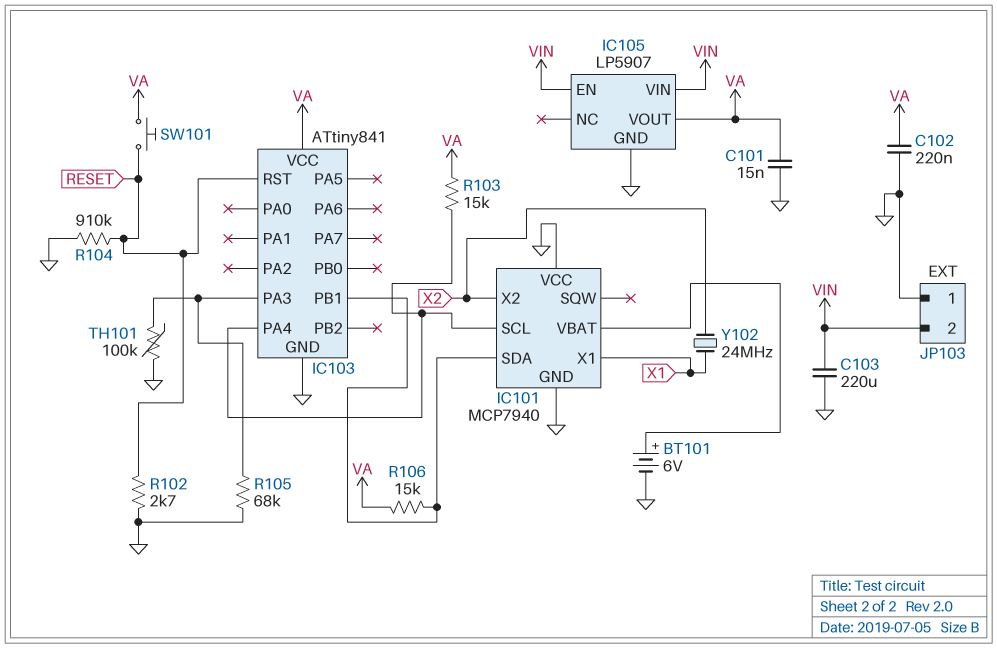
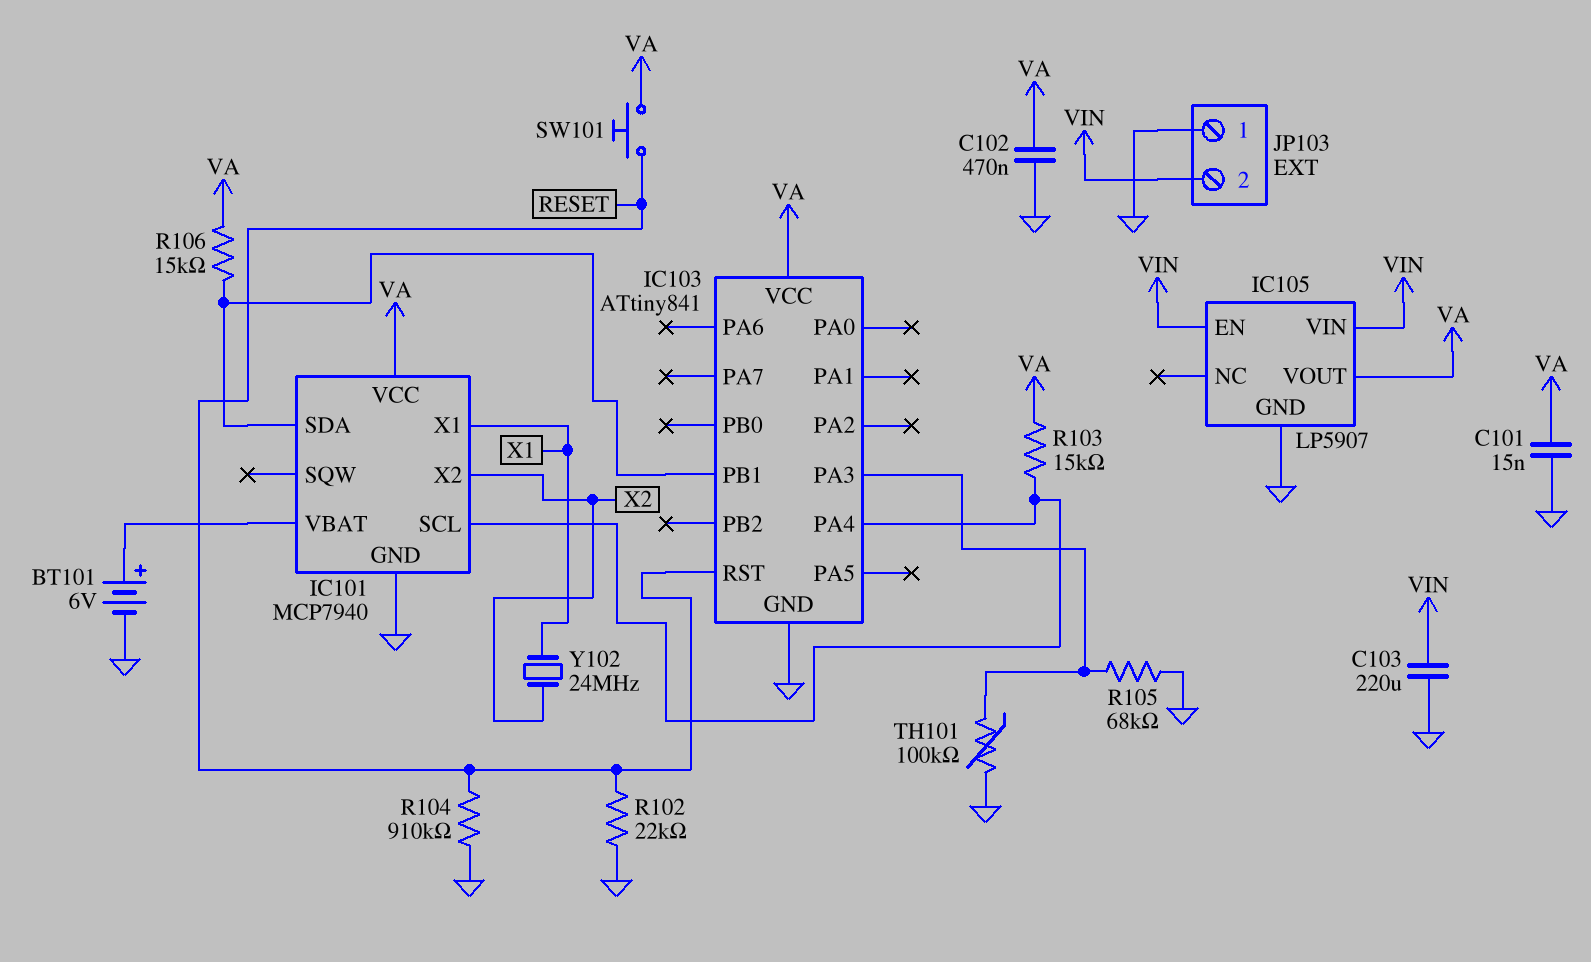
C102: 220nF (GND, VA) -> 470nF (GND, VA)
IC101 pin VCC: GND -> VA
R102: 2.7k (GND, RESET) -> 22k (GND, RESET)

